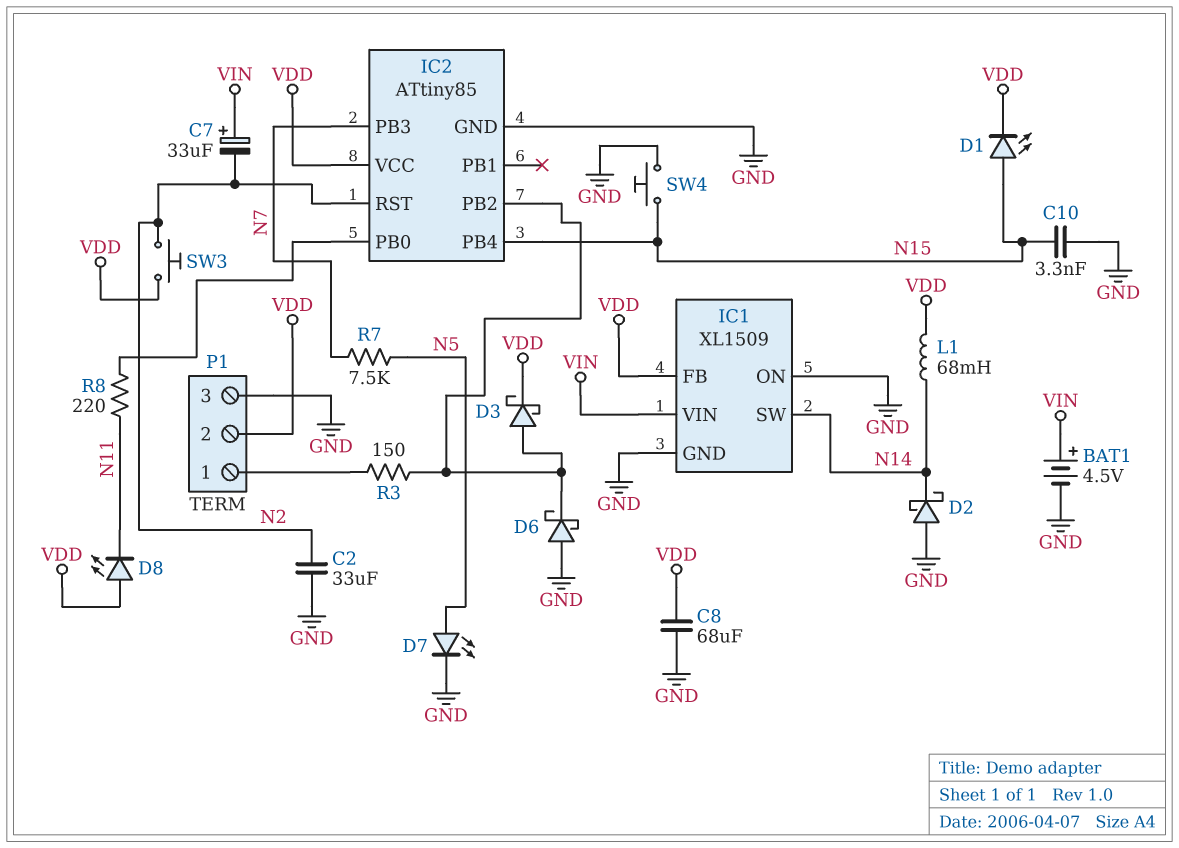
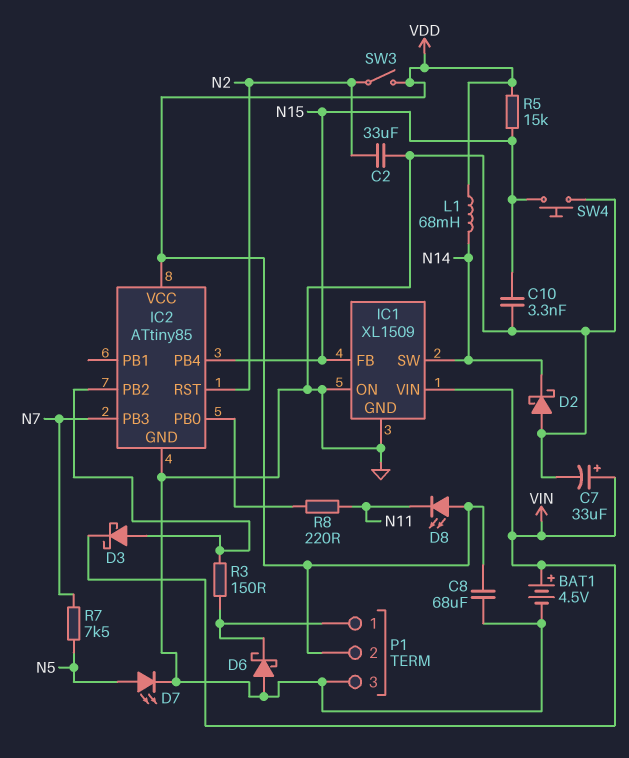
C7: 33uF (plus VIN, minus N2) -> 33uF (plus VIN, minus GND)
D1: LED (A N15, K VDD) -> none
D3: schottky (A IC2/PB2, K VDD) -> schottky (A IC2/PB2, K VIN)
D6: schottky (A GND, K IC2/PB2) -> schottky (A GND, K P1/1)
IC1 pin FB: VDD -> N15
R5: none -> 15k (N15, VDD)
SW3: button (N2, VDD) -> switch (N2, VDD)

